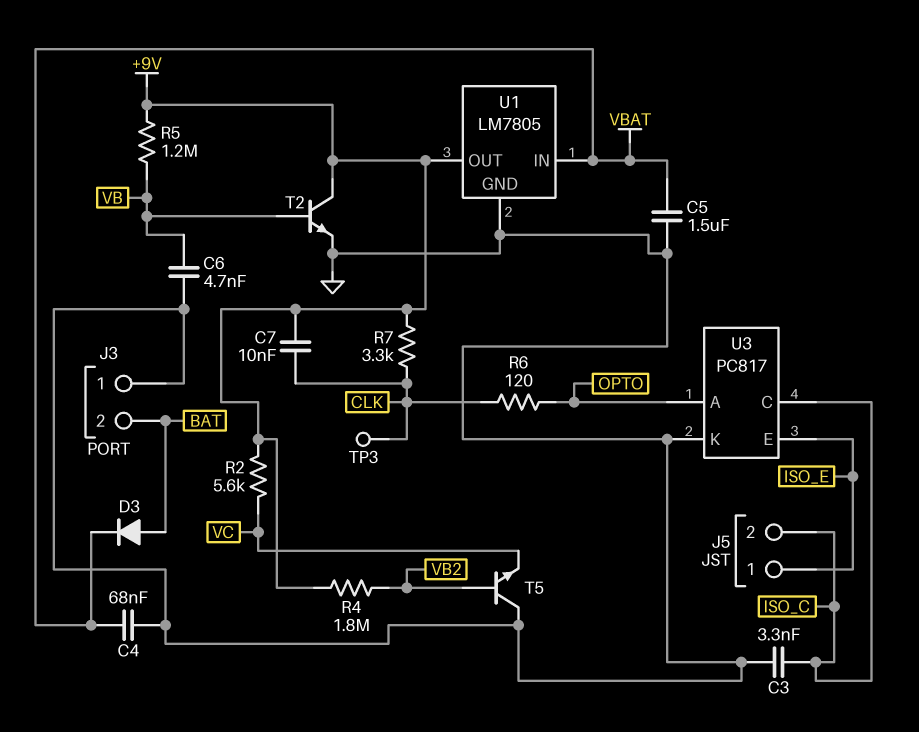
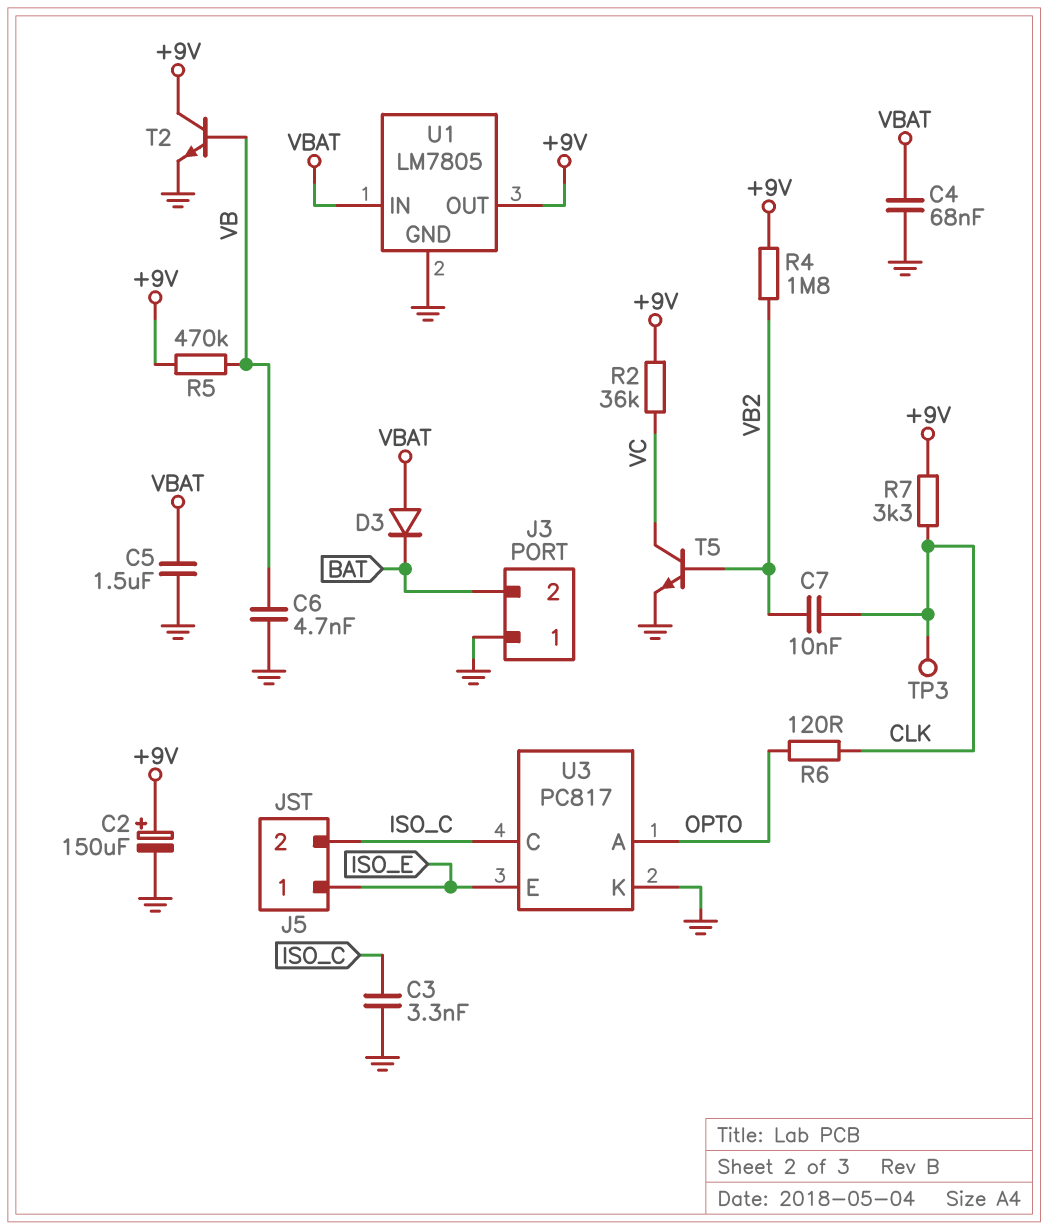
C2: none -> 150uF (plus +9V, minus GND)
C7: 10nF (+9V, CLK) -> 10nF (CLK, VB2)
D3: diode (A BAT, K VBAT) -> diode (A VBAT, K BAT)
R2: 5.6k (+9V, VC) -> 36k (+9V, VC)
R5: 1.2M (+9V, VB) -> 470k (+9V, VB)
T5: NPN (B VB2, C GND, E VC) -> NPN (B VB2, C VC, E GND)

